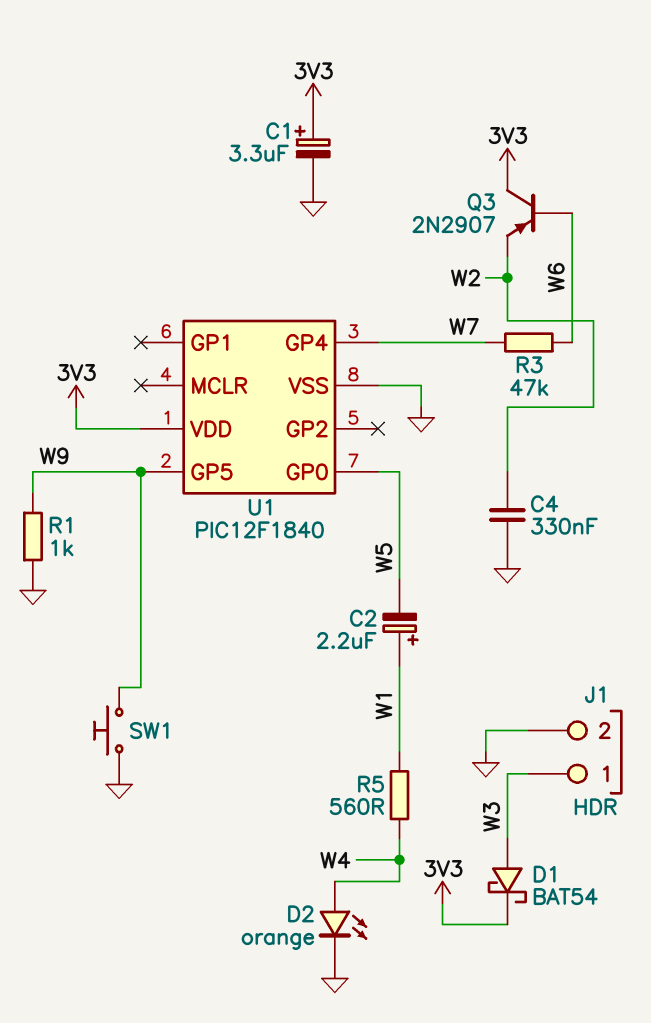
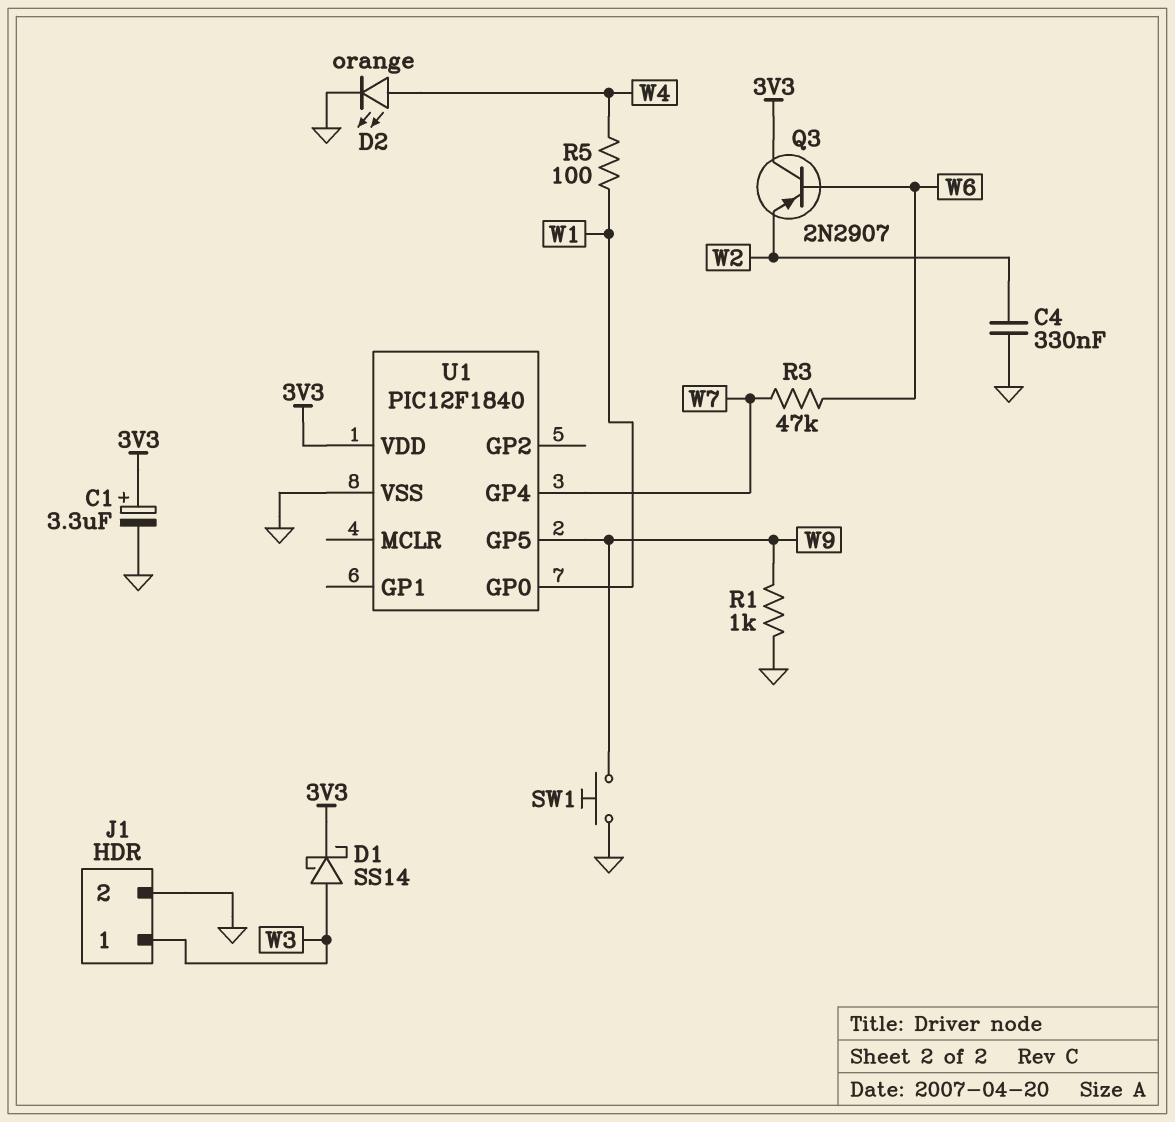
C2: 2.2uF (plus W1, minus W5) -> none
D1: schottky BAT54 (A W3, K 3V3) -> schottky SS14 (A W3, K 3V3)
R5: 560 (W1, W4) -> 100 (W1, W4)
U1 pin GP0: W5 -> W1

